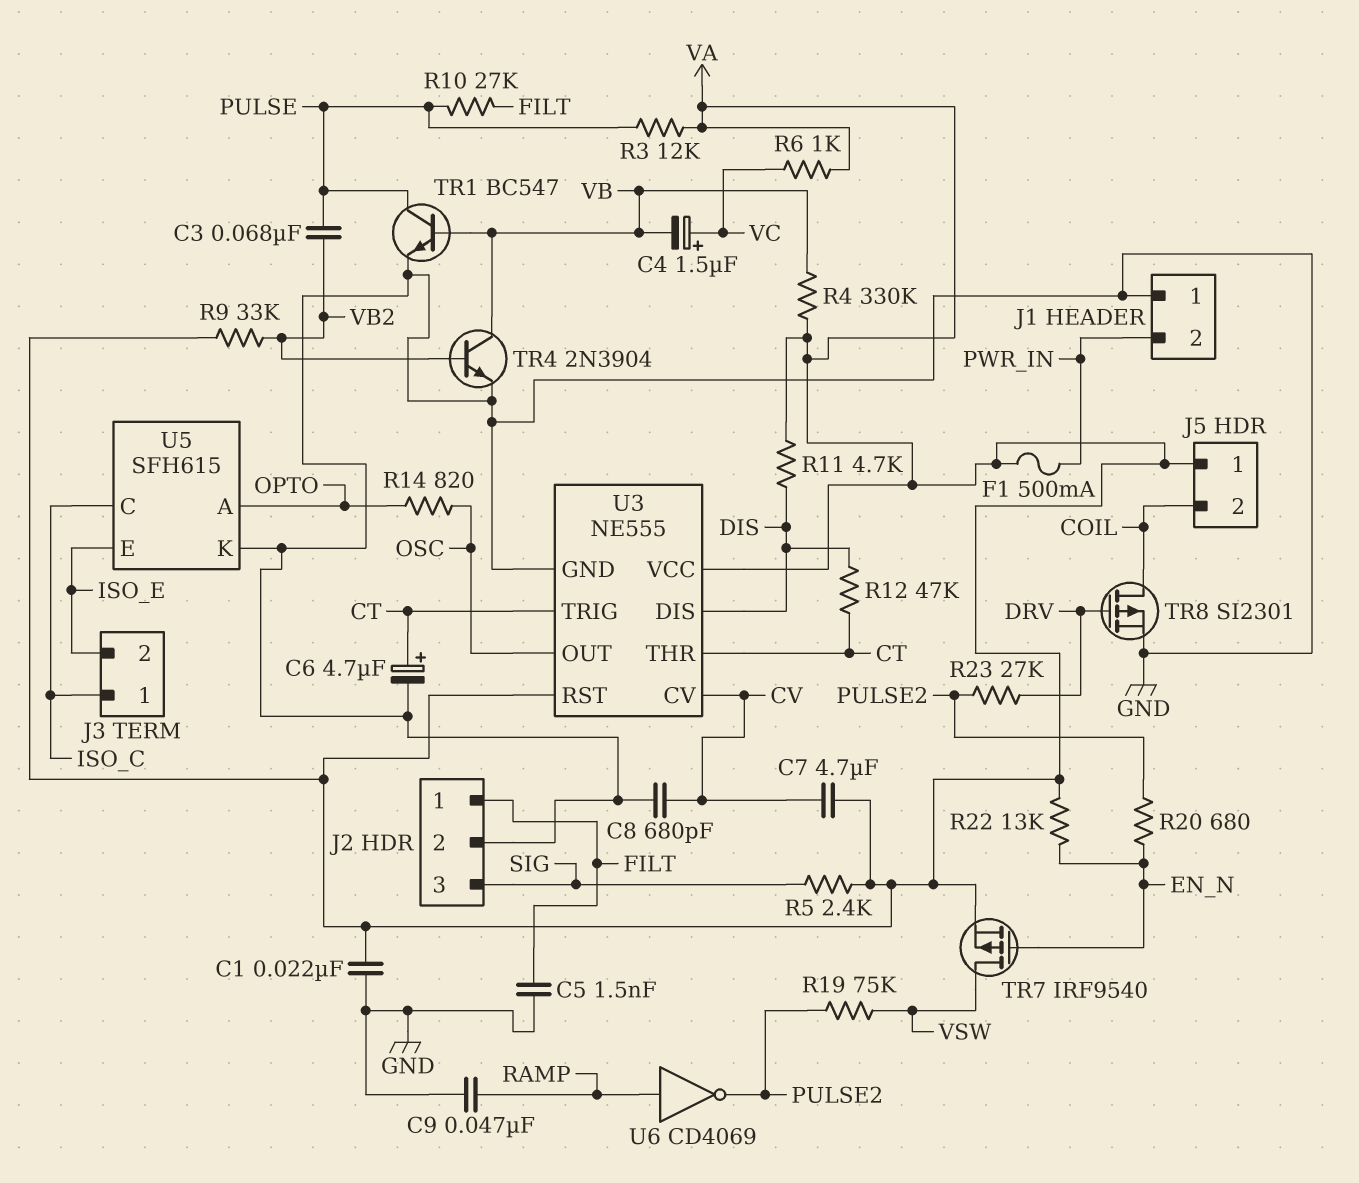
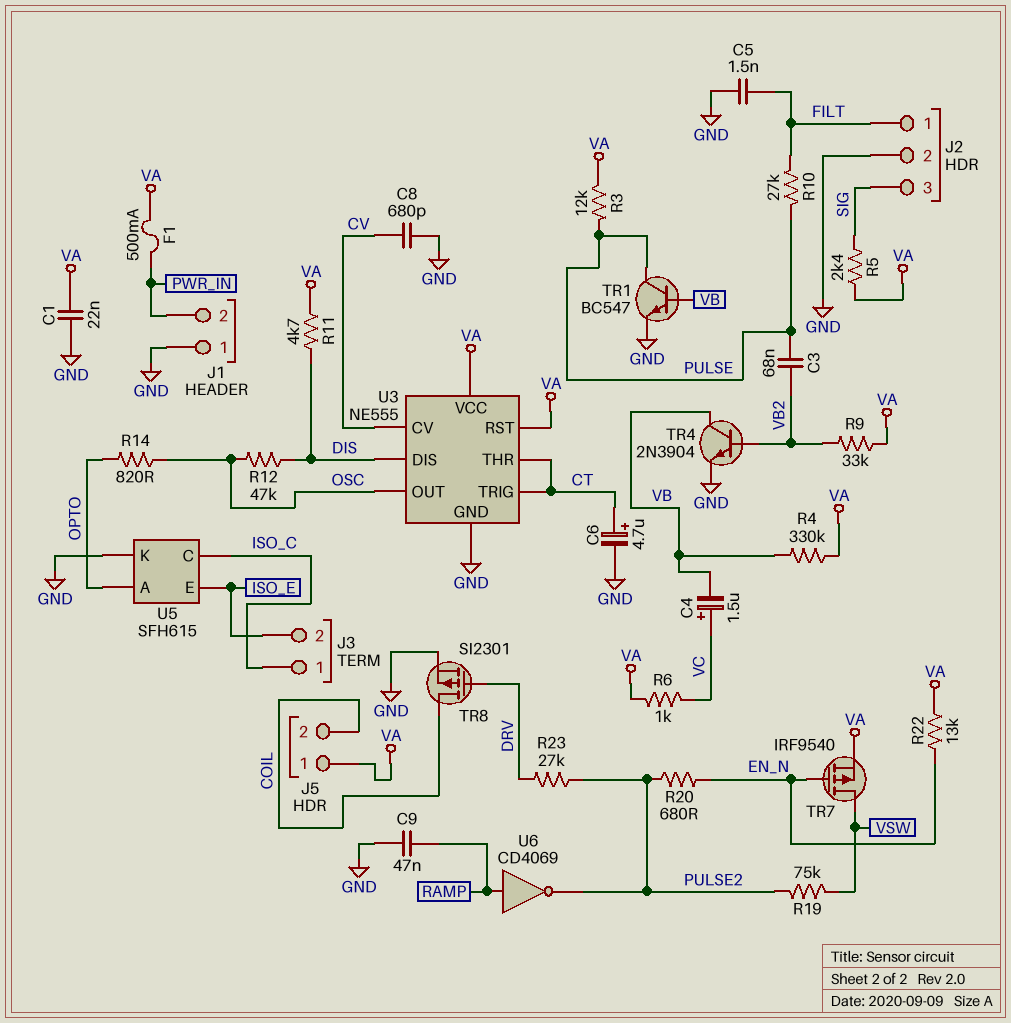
C7: 4.7uF (CV, VA) -> none
R12: 47k (CT, DIS) -> 47k (DIS, OSC)

